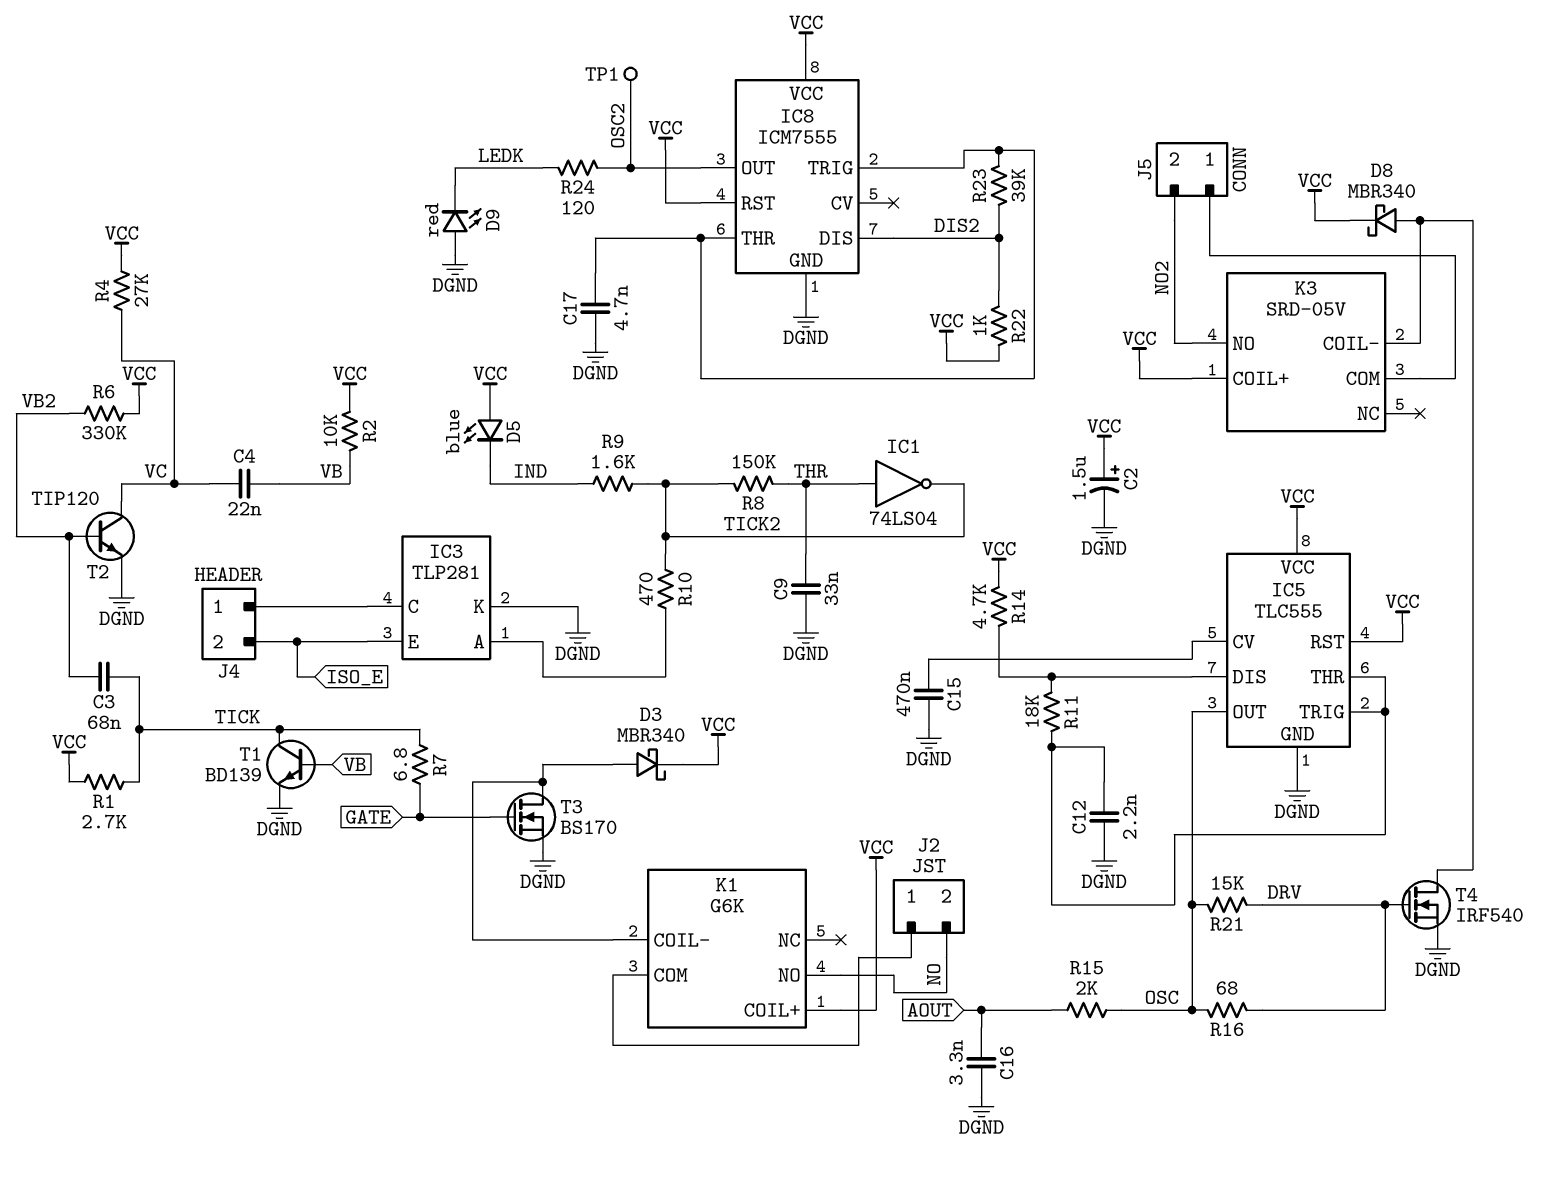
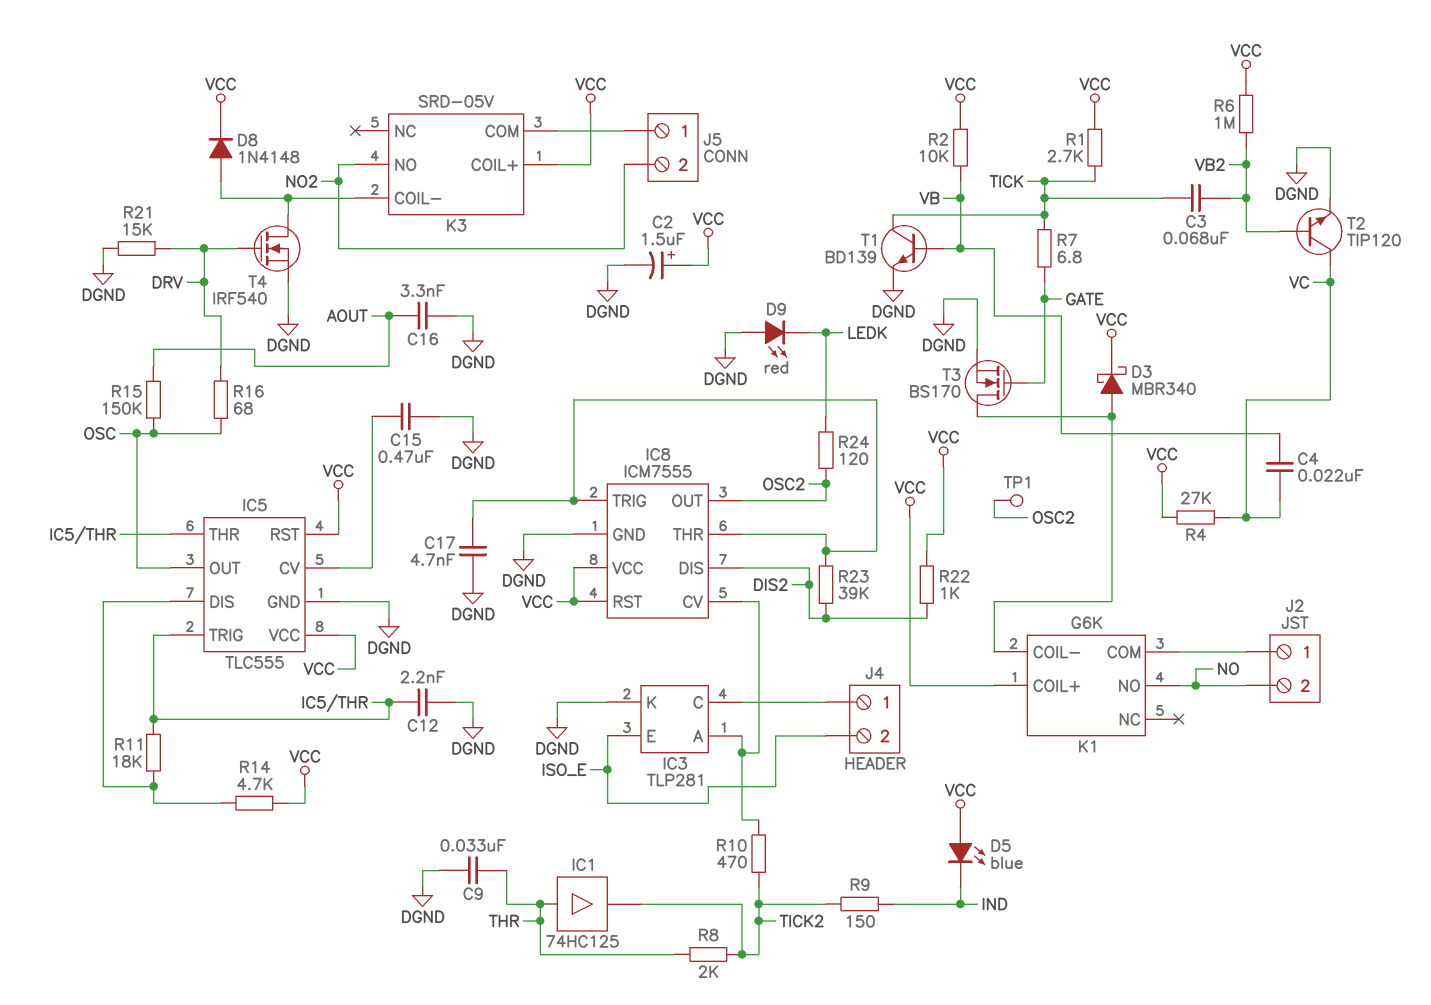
D8: schottky MBR340 (A K3/COIL-, K VCC) -> diode 1N4148 (A K3/COIL-, K VCC)
IC1: NOT 74LS04 (in THR, out TICK2) -> buffer 74HC125 (in THR, out TICK2)
IC8 pin CV: none -> IC3/A
R6: 330k (VB2, VCC) -> 1M (VB2, VCC)
R8: 150k (THR, TICK2) -> 2k (THR, TICK2)
R9: 1.6k (IND, TICK2) -> 150 (IND, TICK2)
R15: 2k (AOUT, OSC) -> 150k (AOUT, OSC)
R21: 15k (DRV, OSC) -> 15k (DGND, DRV)

